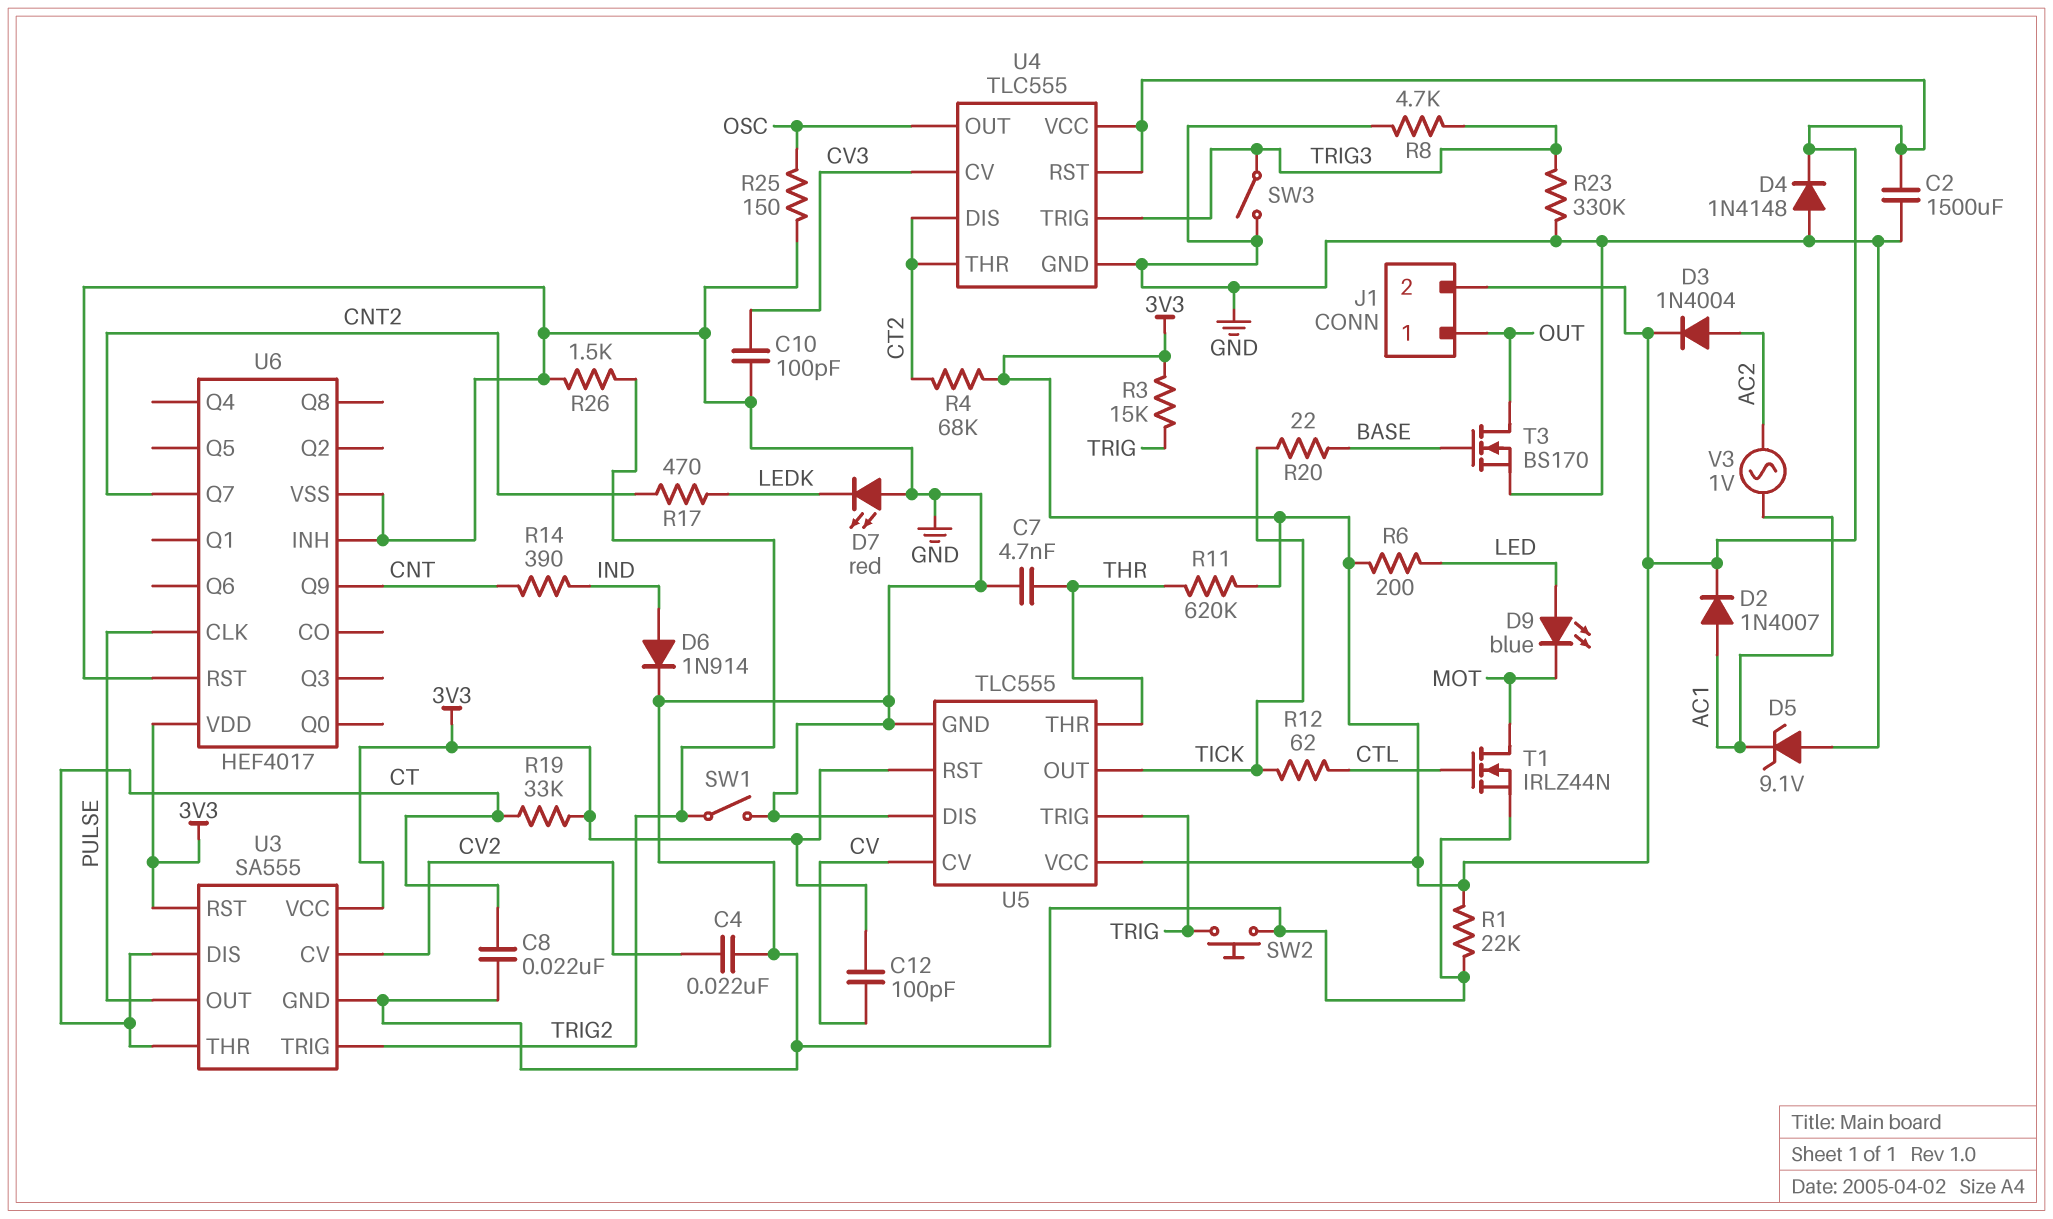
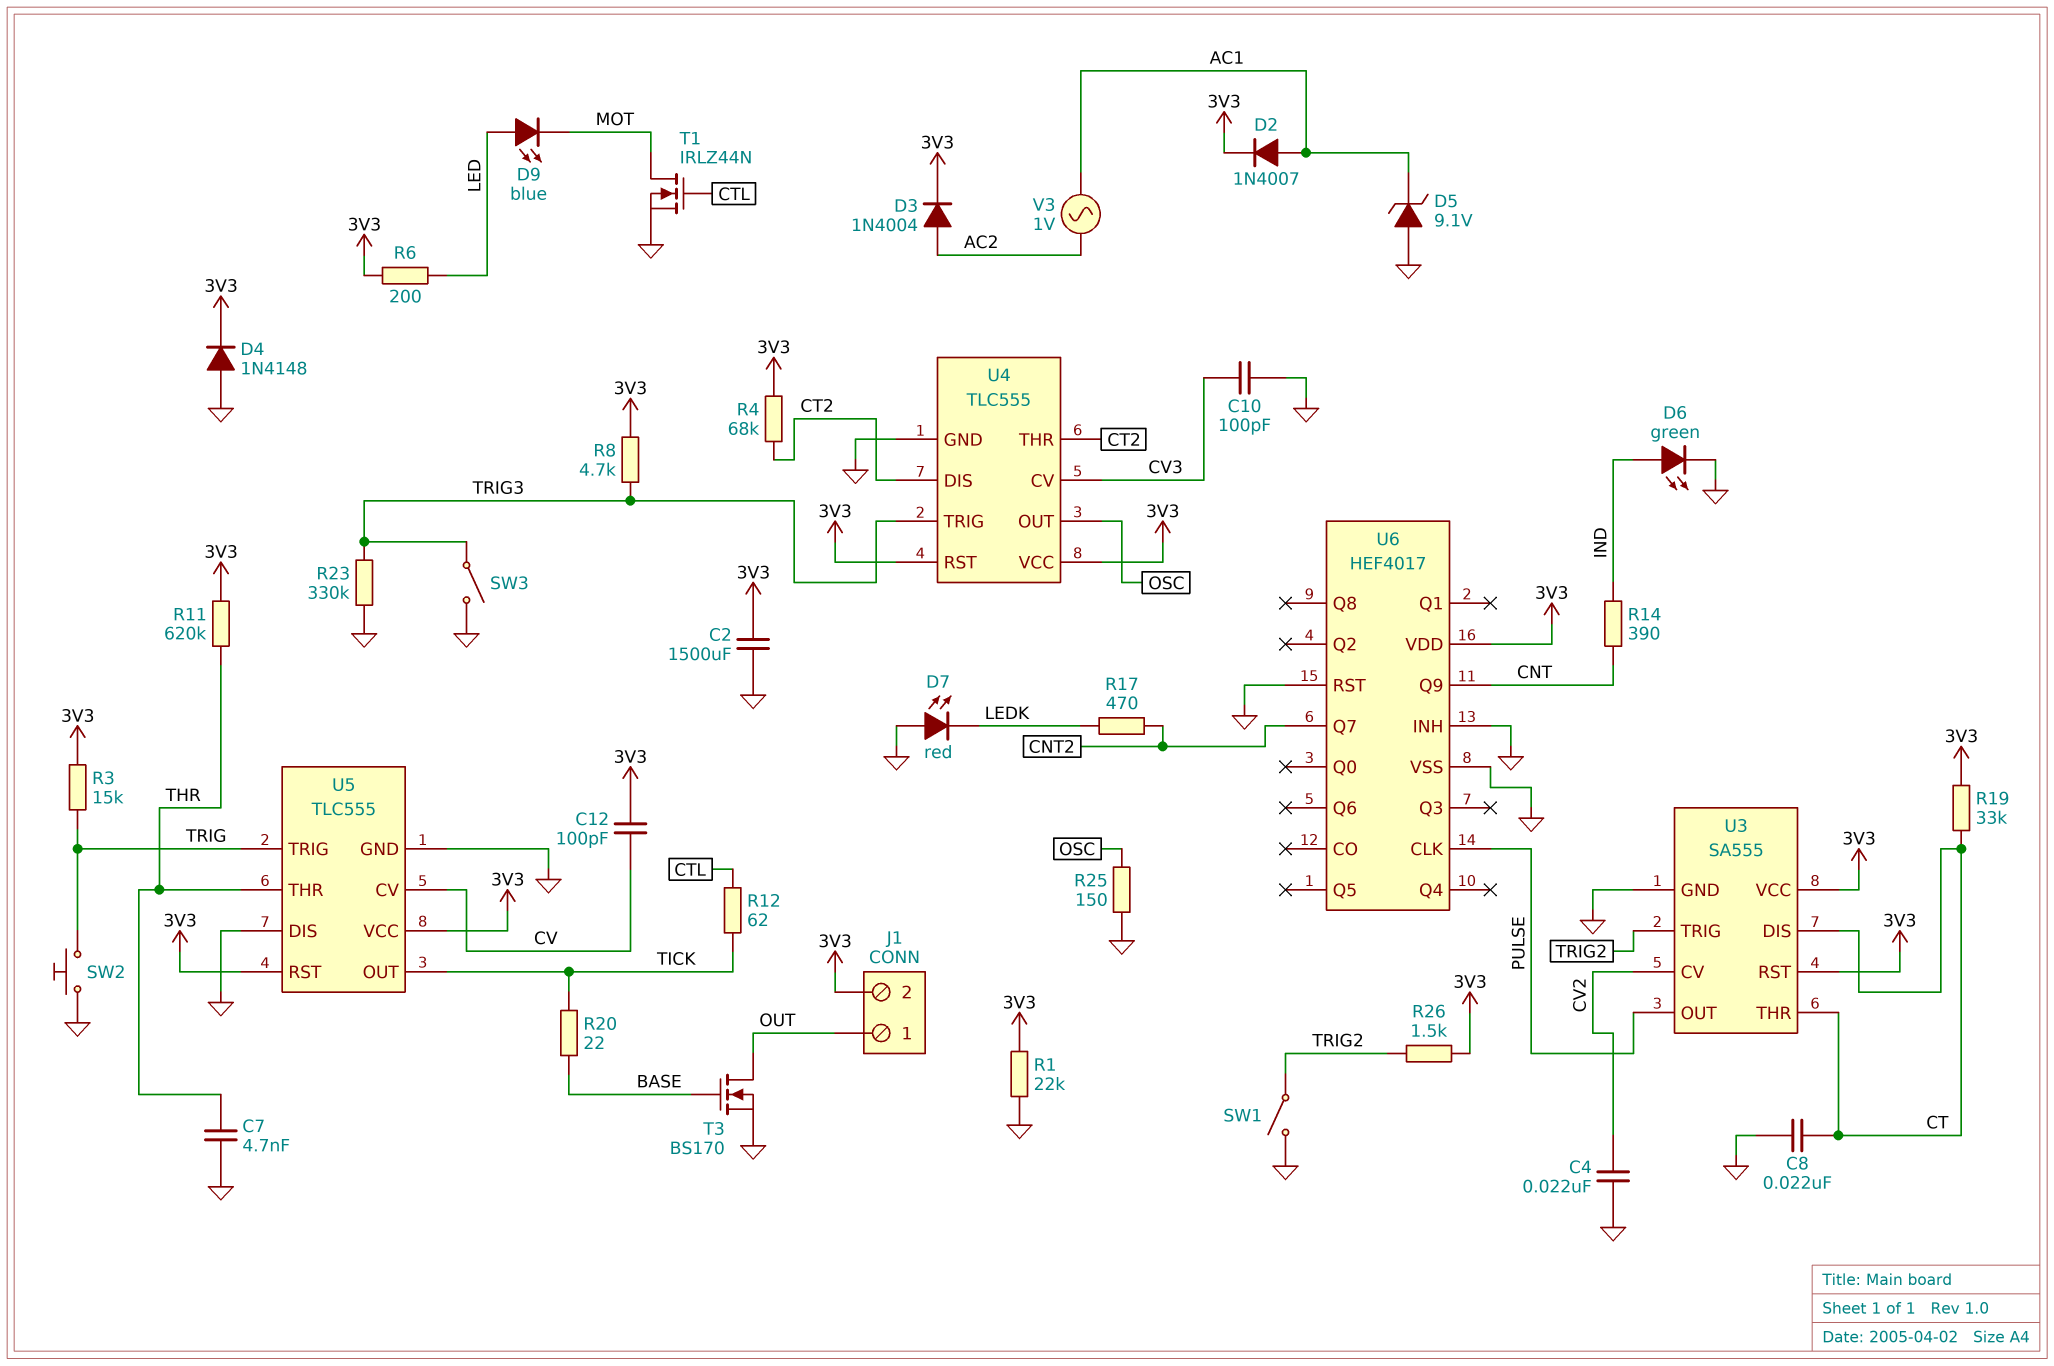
D6: diode 1N914 (A IND, K GND) -> LED green (A IND, K GND)
R8: 4.7k (GND, TRIG3) -> 4.7k (3V3, TRIG3)
R26: 1.5k (GND, TRIG2) -> 1.5k (3V3, TRIG2)

